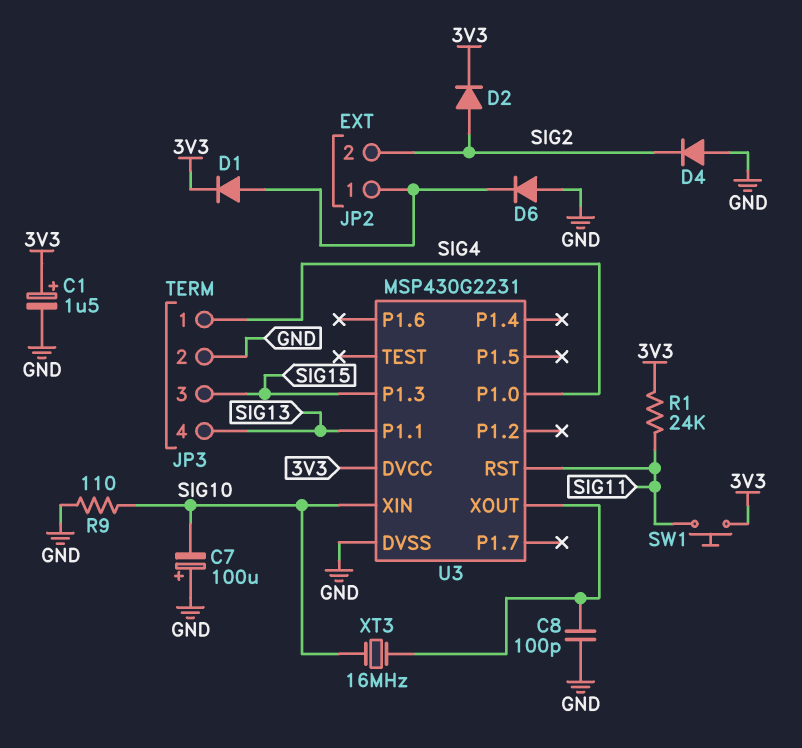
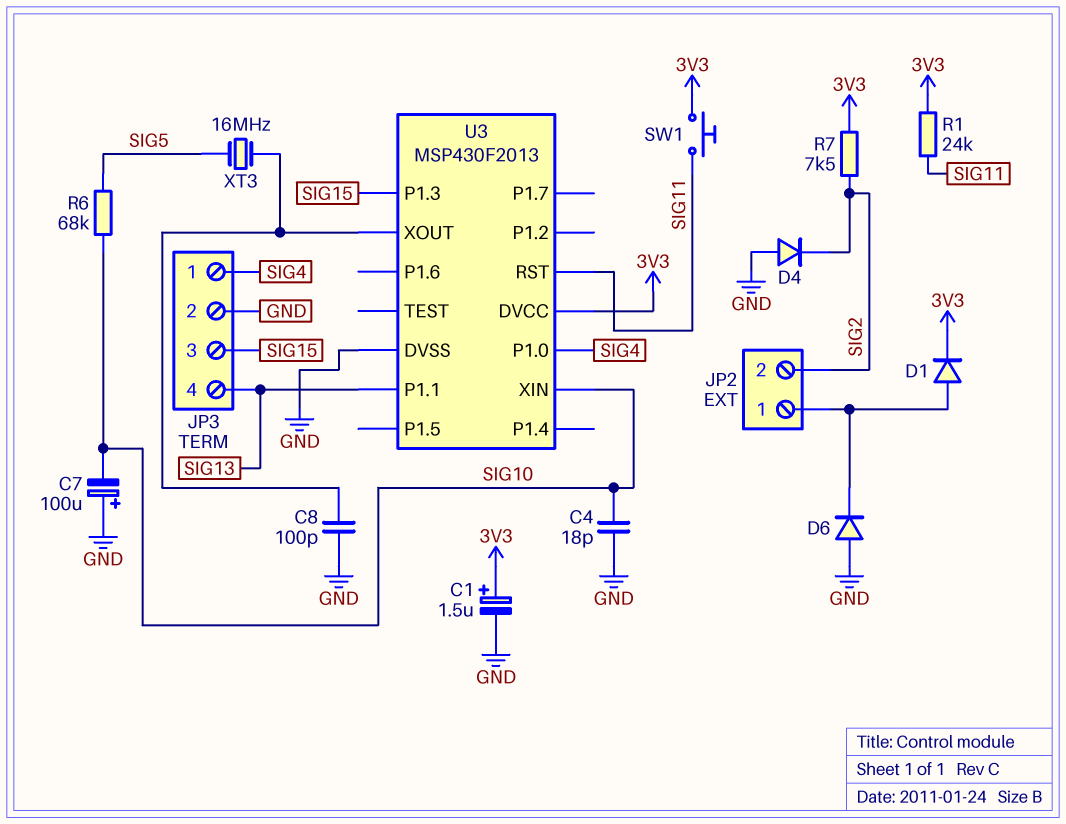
C4: none -> 18pF (GND, SIG10)
D2: diode (A SIG2, K 3V3) -> none
R6: none -> 68k (SIG5, SIG10)
R7: none -> 7.5k (3V3, SIG2)
R9: 110 (GND, SIG10) -> none
U3: MSP430G2231 -> MSP430F2013
XT3: 16MHz (SIG10, U3/XOUT) -> 16MHz (SIG5, U3/XOUT)

